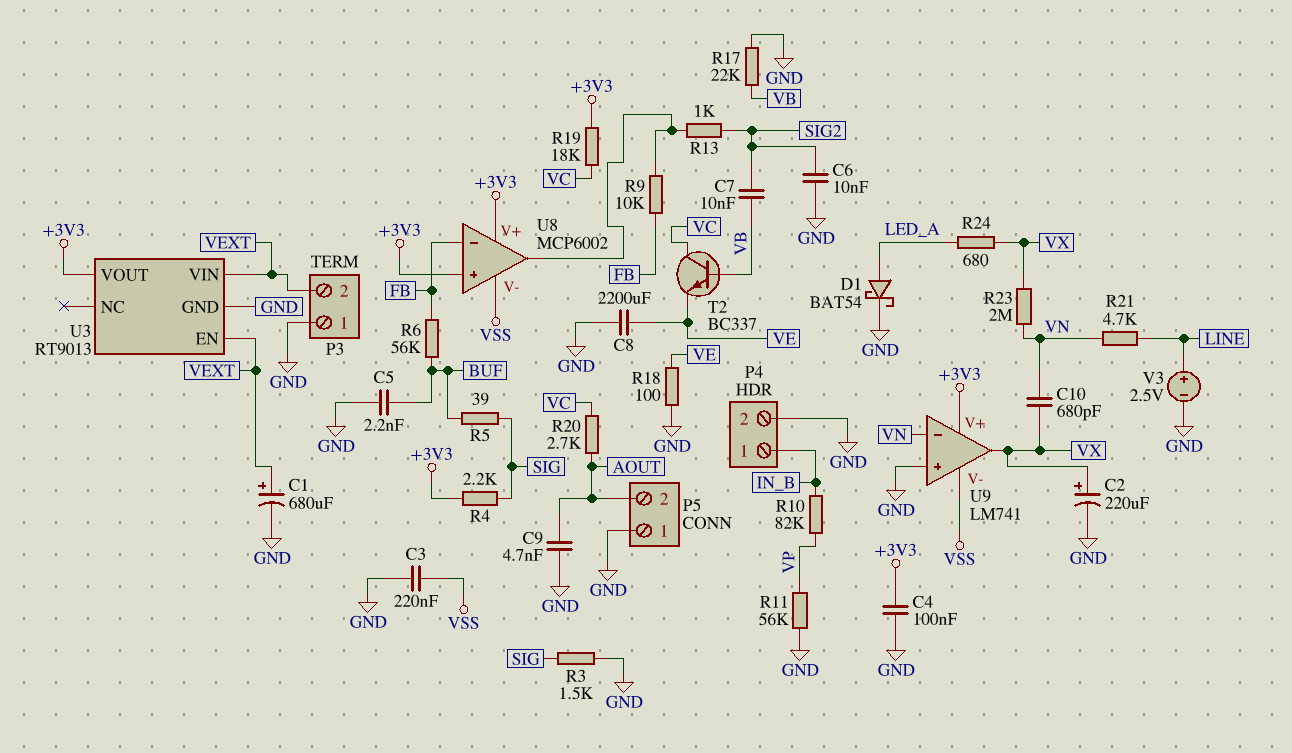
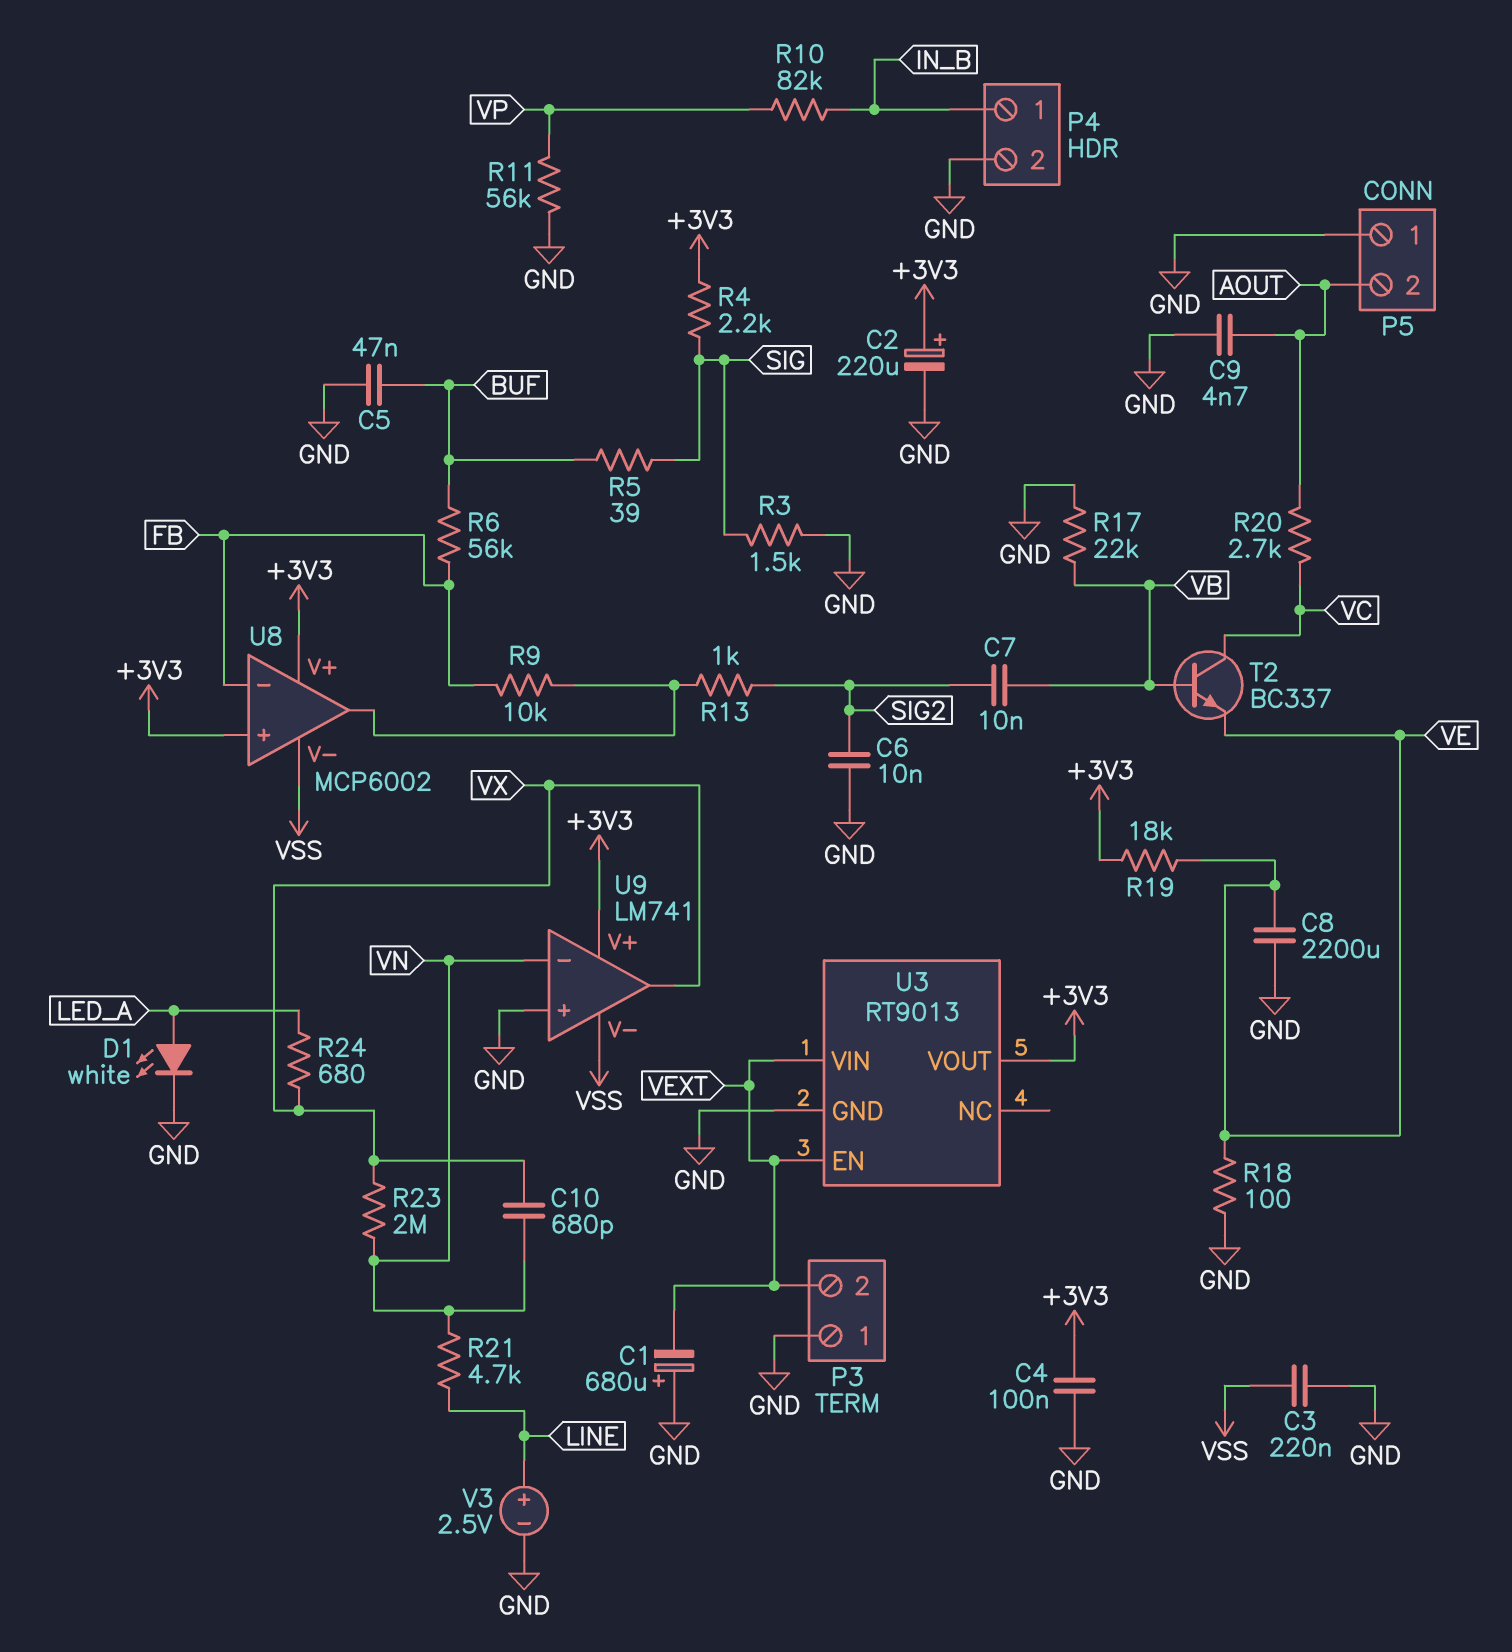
C1: 680uF (plus VEXT, minus GND) -> 680uF (plus GND, minus VEXT)
C2: 220uF (plus VX, minus GND) -> 220uF (plus +3V3, minus GND)
C5: 2.2nF (BUF, GND) -> 47nF (BUF, GND)
D1: schottky BAT54 (A LED_A, K GND) -> LED white (A LED_A, K GND)
R19: 18k (+3V3, VC) -> 18k (+3V3, VE)

